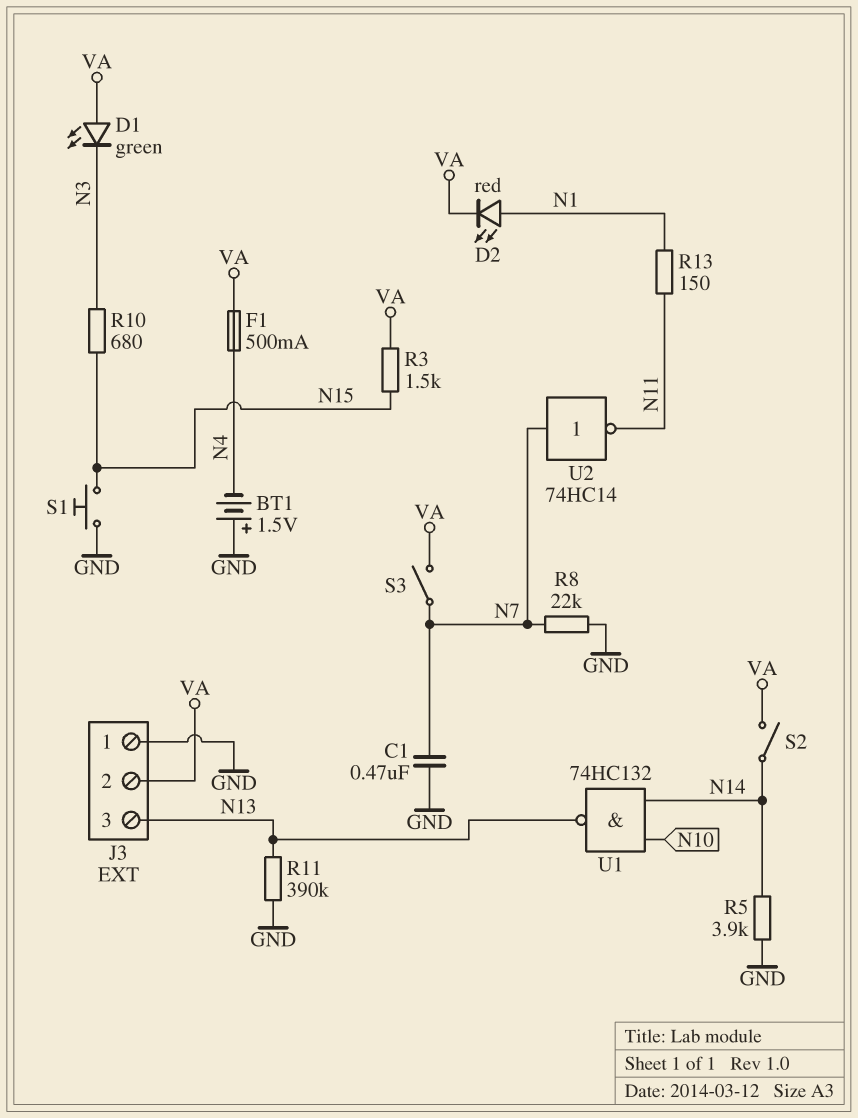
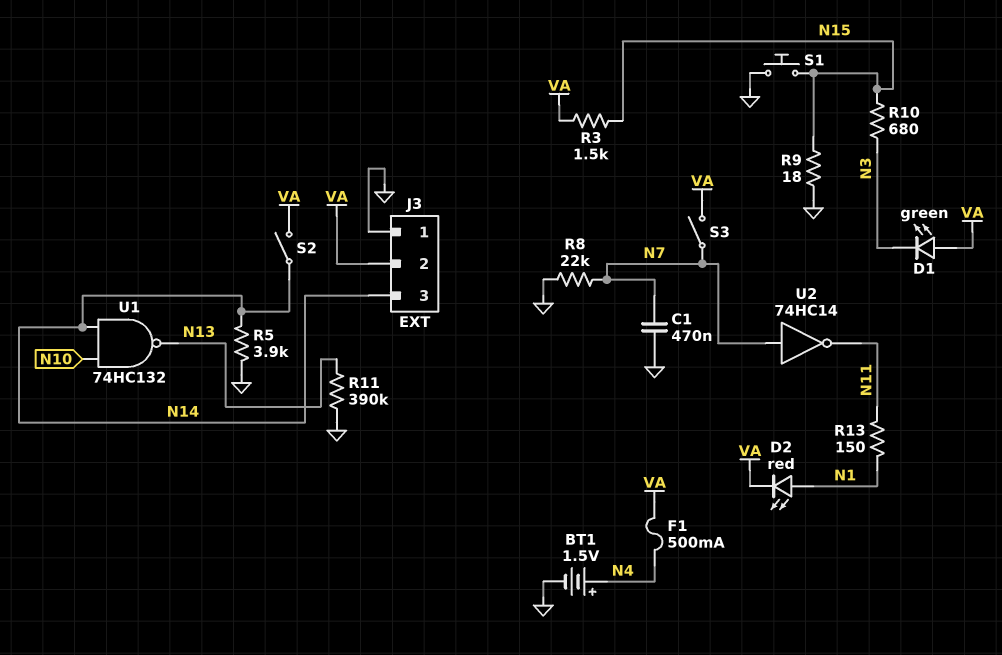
BT1: 1.5V (plus GND, minus N4) -> 1.5V (plus N4, minus GND)
J3 pin 3: N13 -> N14
R9: none -> 18 (GND, N15)

